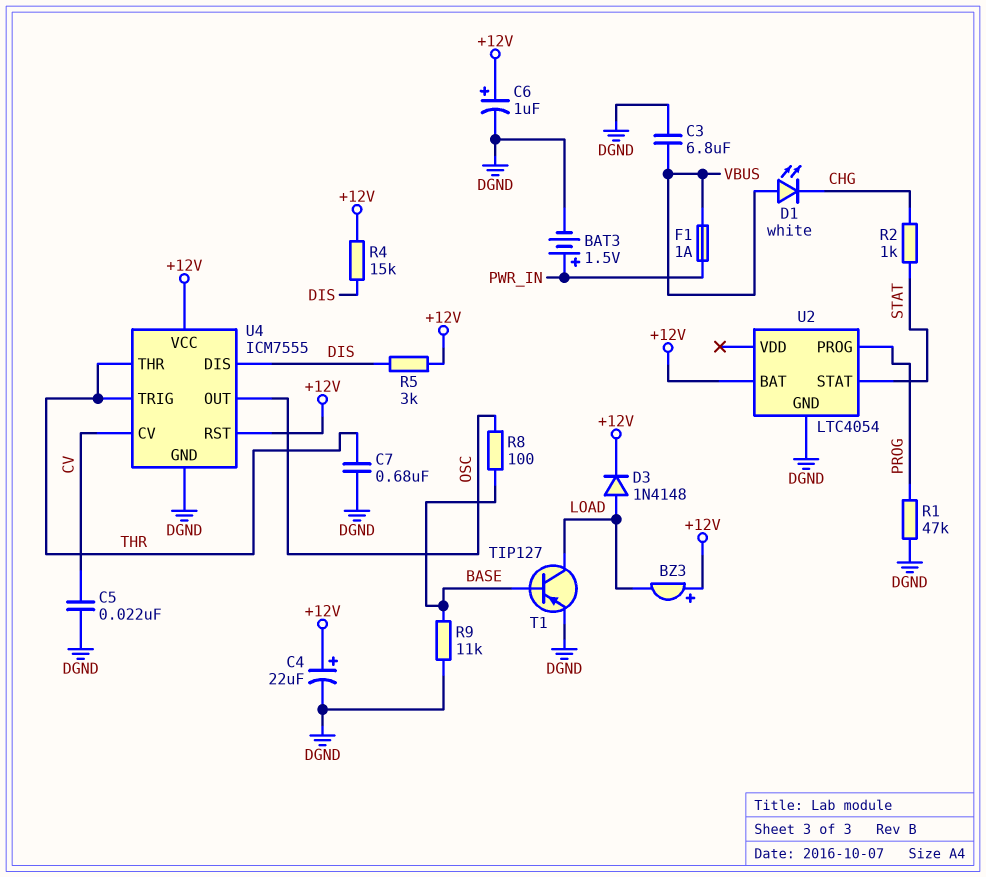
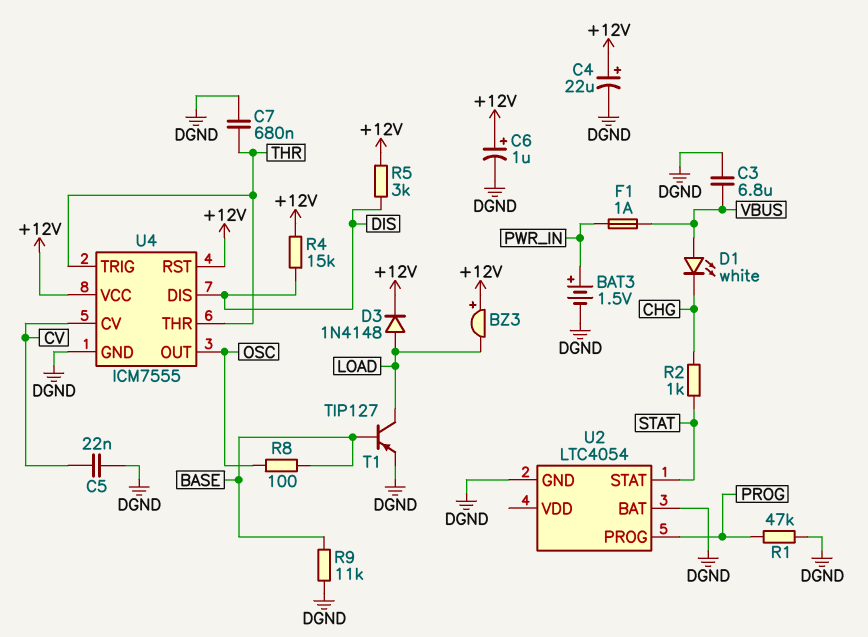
U2 pin BAT: +12V -> DGND

